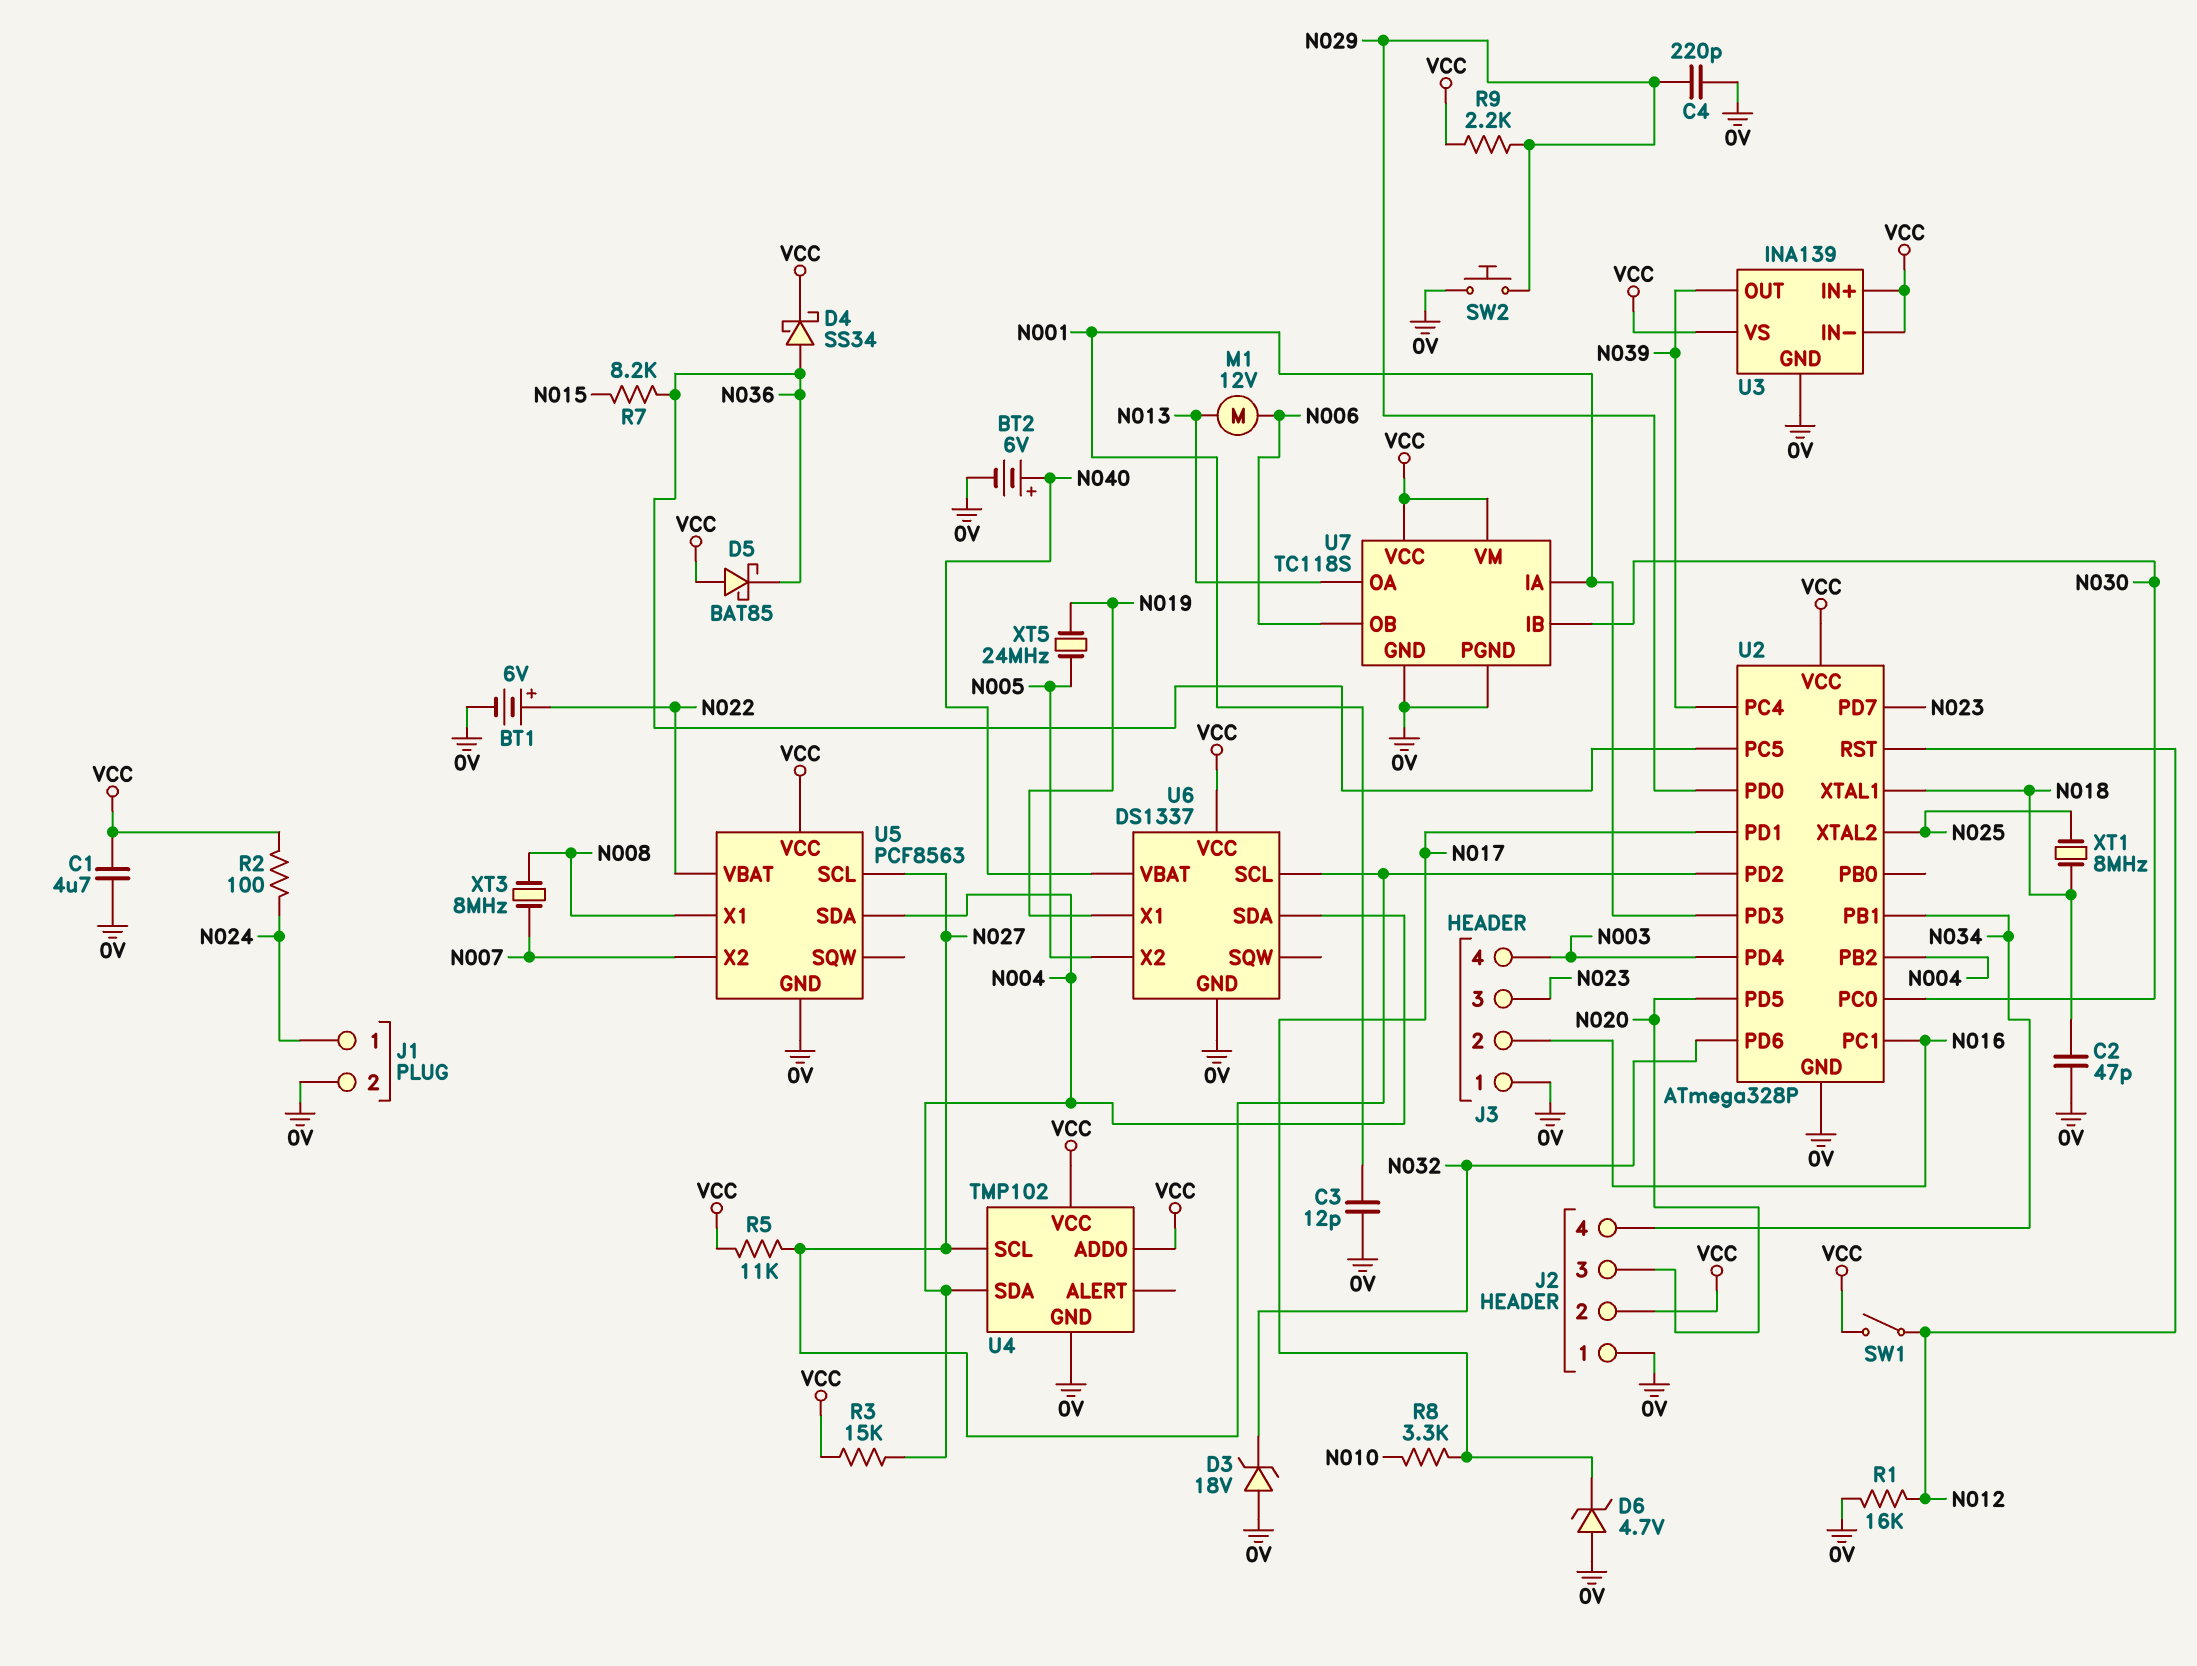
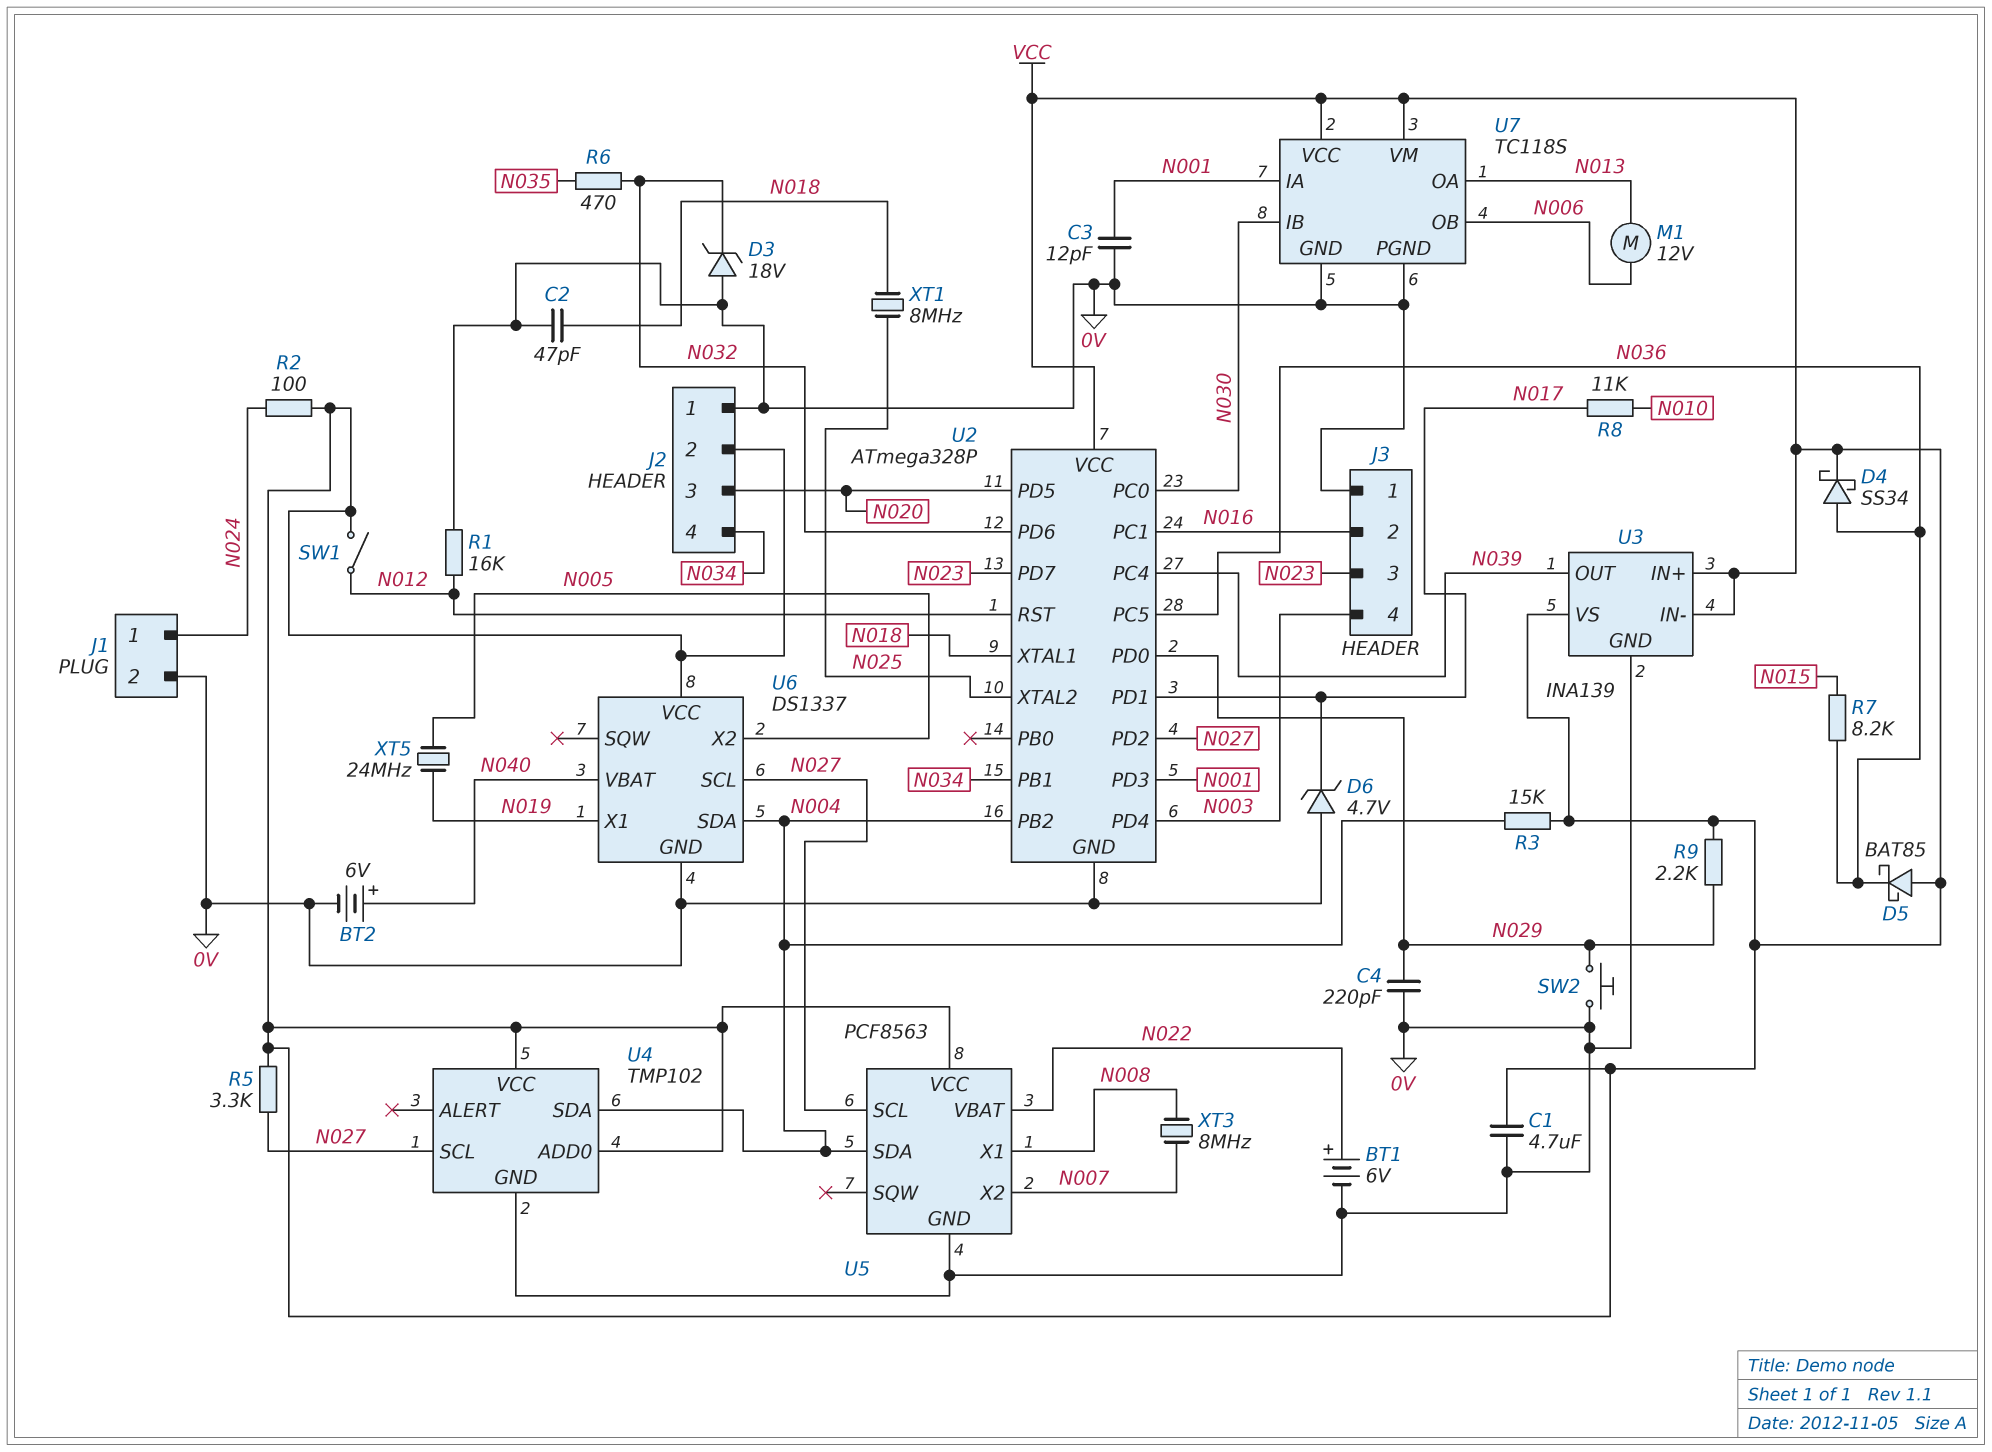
R5: 11k (N027, VCC) -> 3.3k (N027, VCC)
R6: none -> 470 (N032, N035)
R8: 3.3k (N010, N017) -> 11k (N010, N017)

